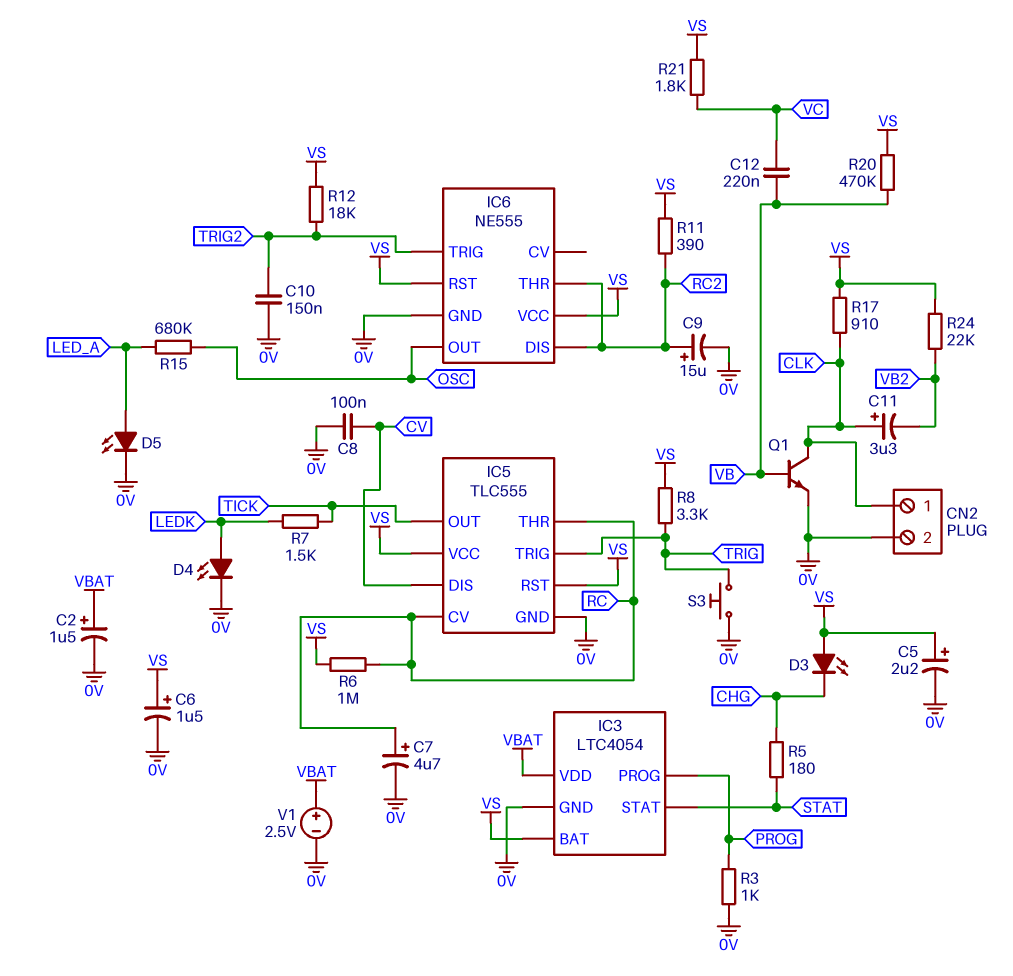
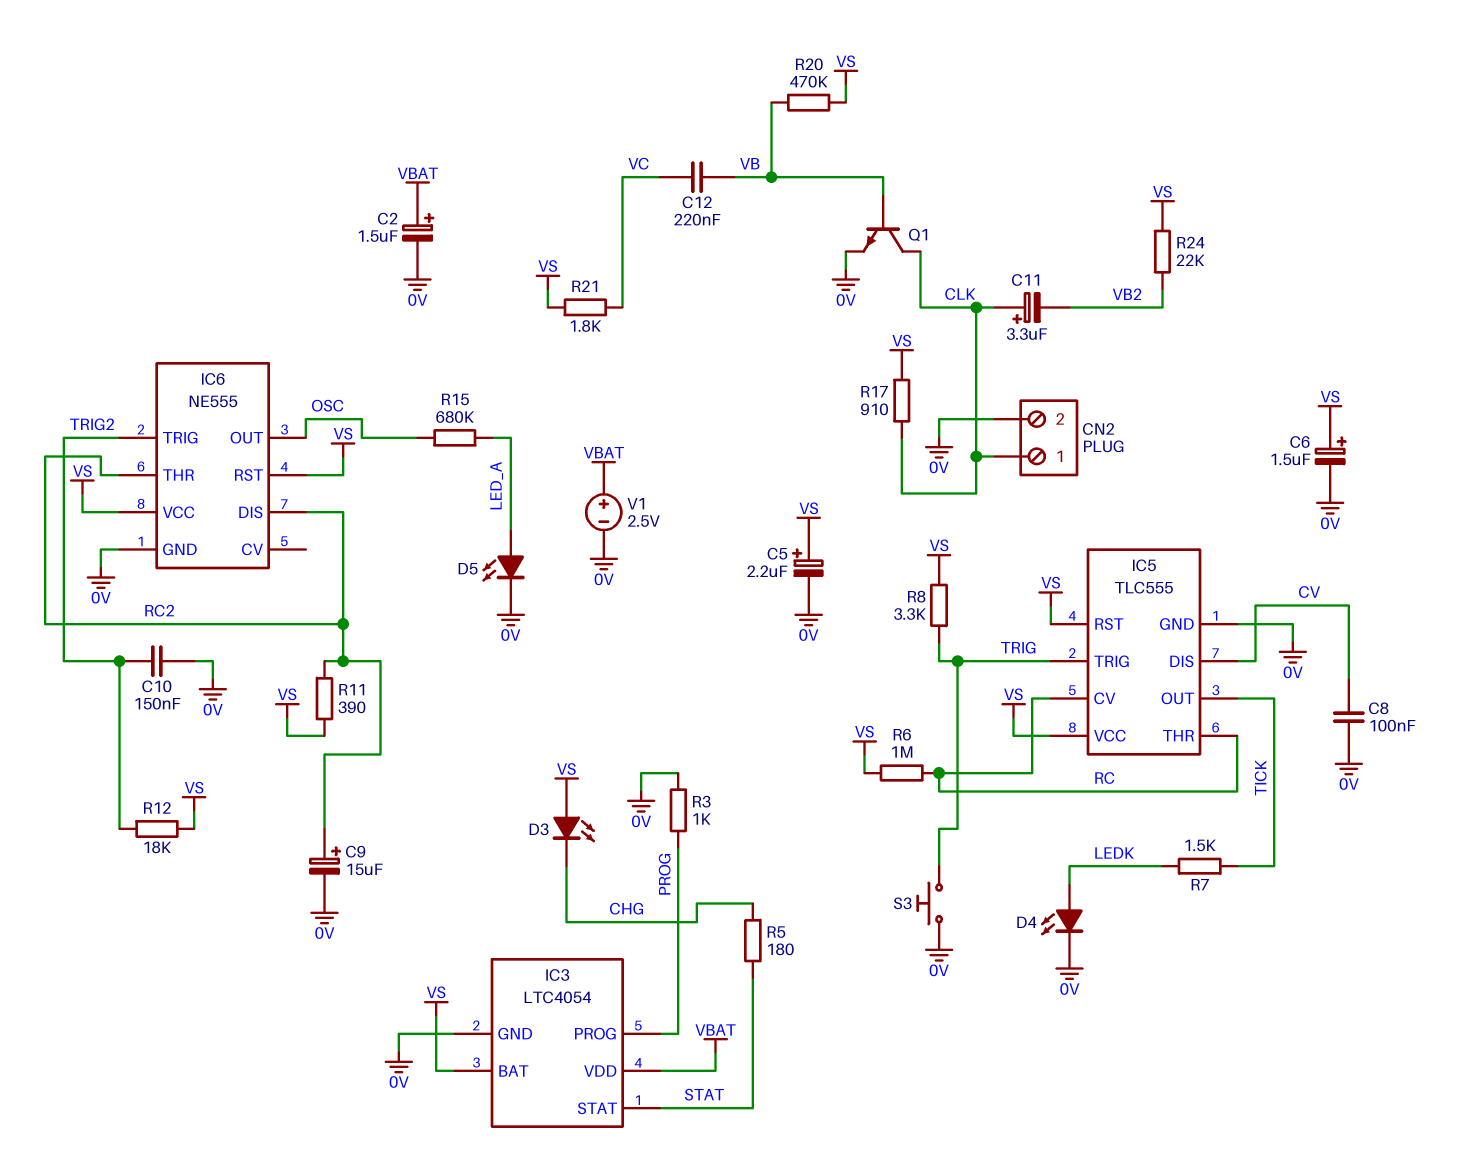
C7: 4.7uF (plus RC, minus 0V) -> none

